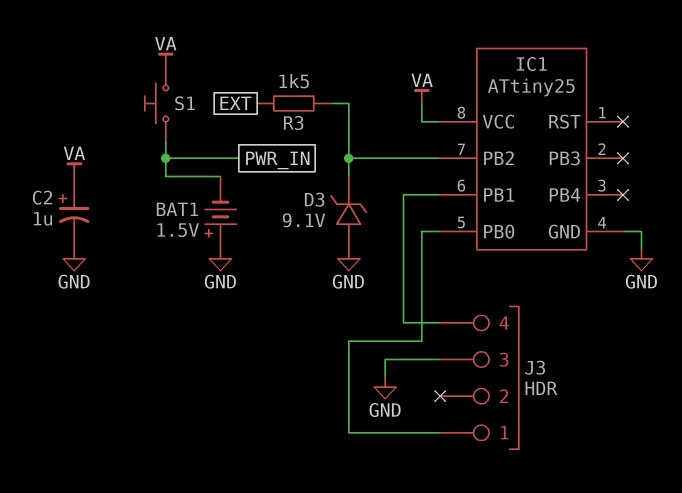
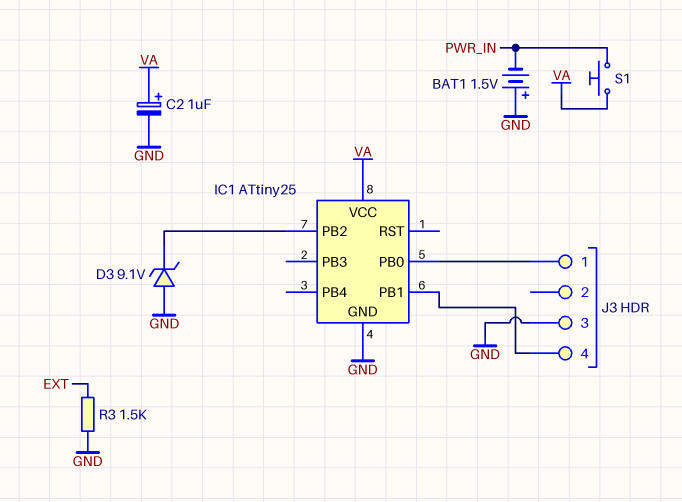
R3: 1.5k (EXT, IC1/PB2) -> 1.5k (EXT, GND)

